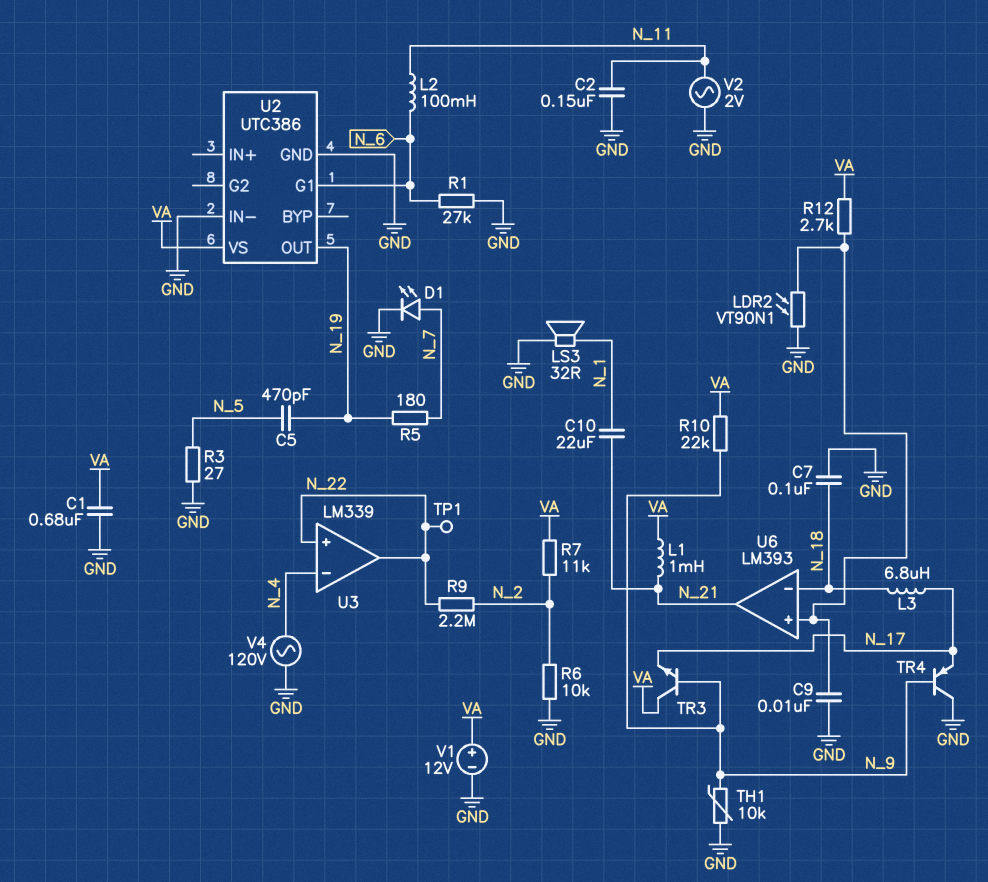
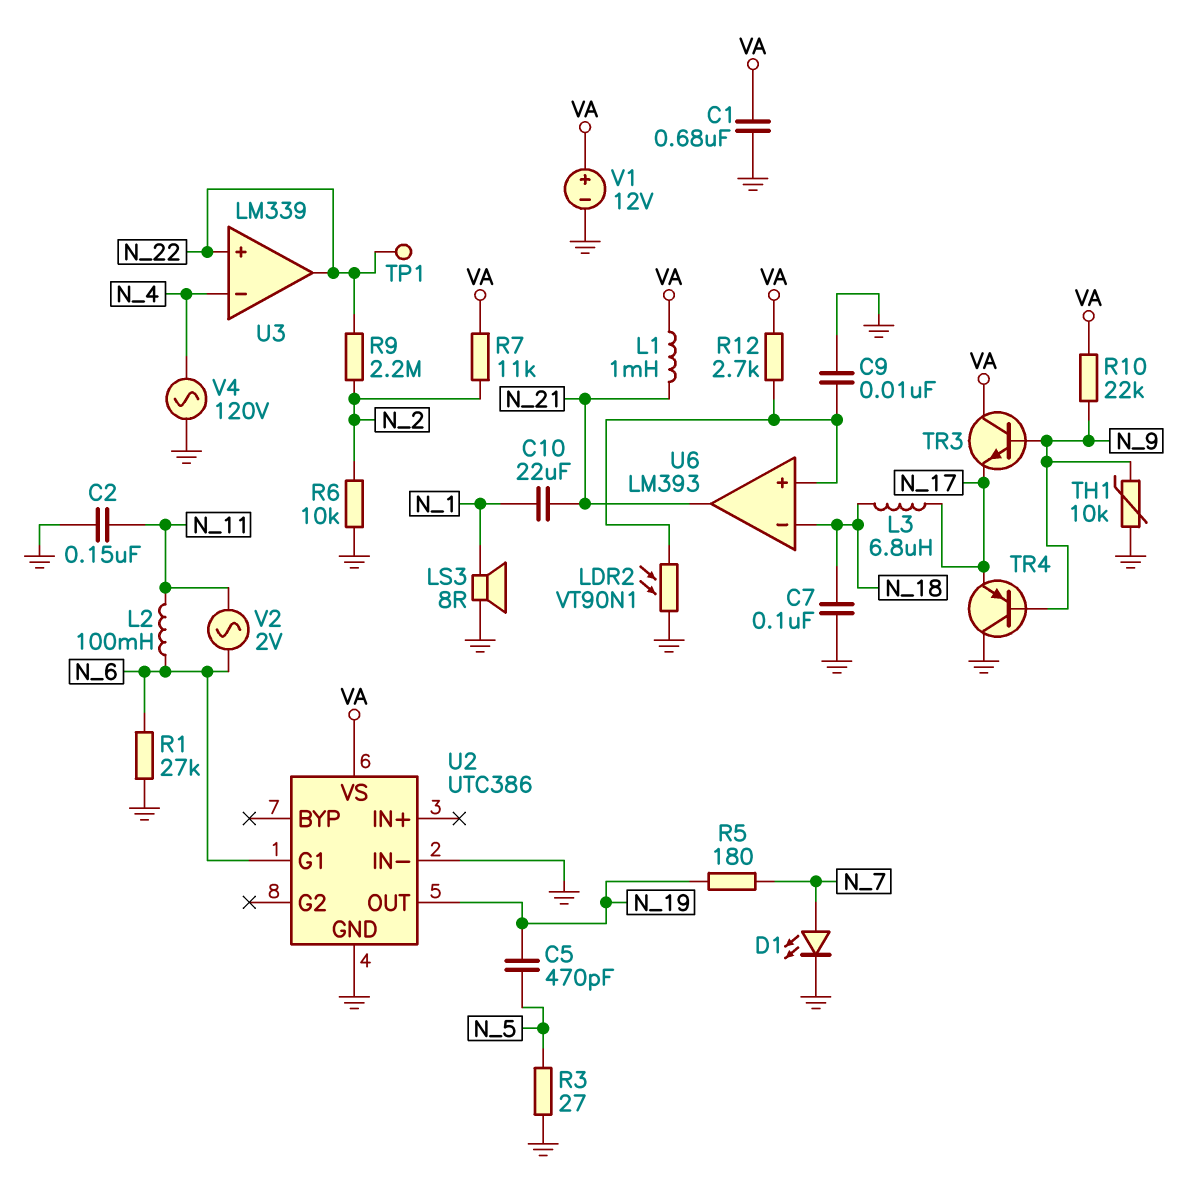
LS3: speaker 32R (GND, N_1) -> speaker 8R (GND, N_1)
V2: AC 2V (GND, N_11) -> AC 2V (N_6, N_11)

